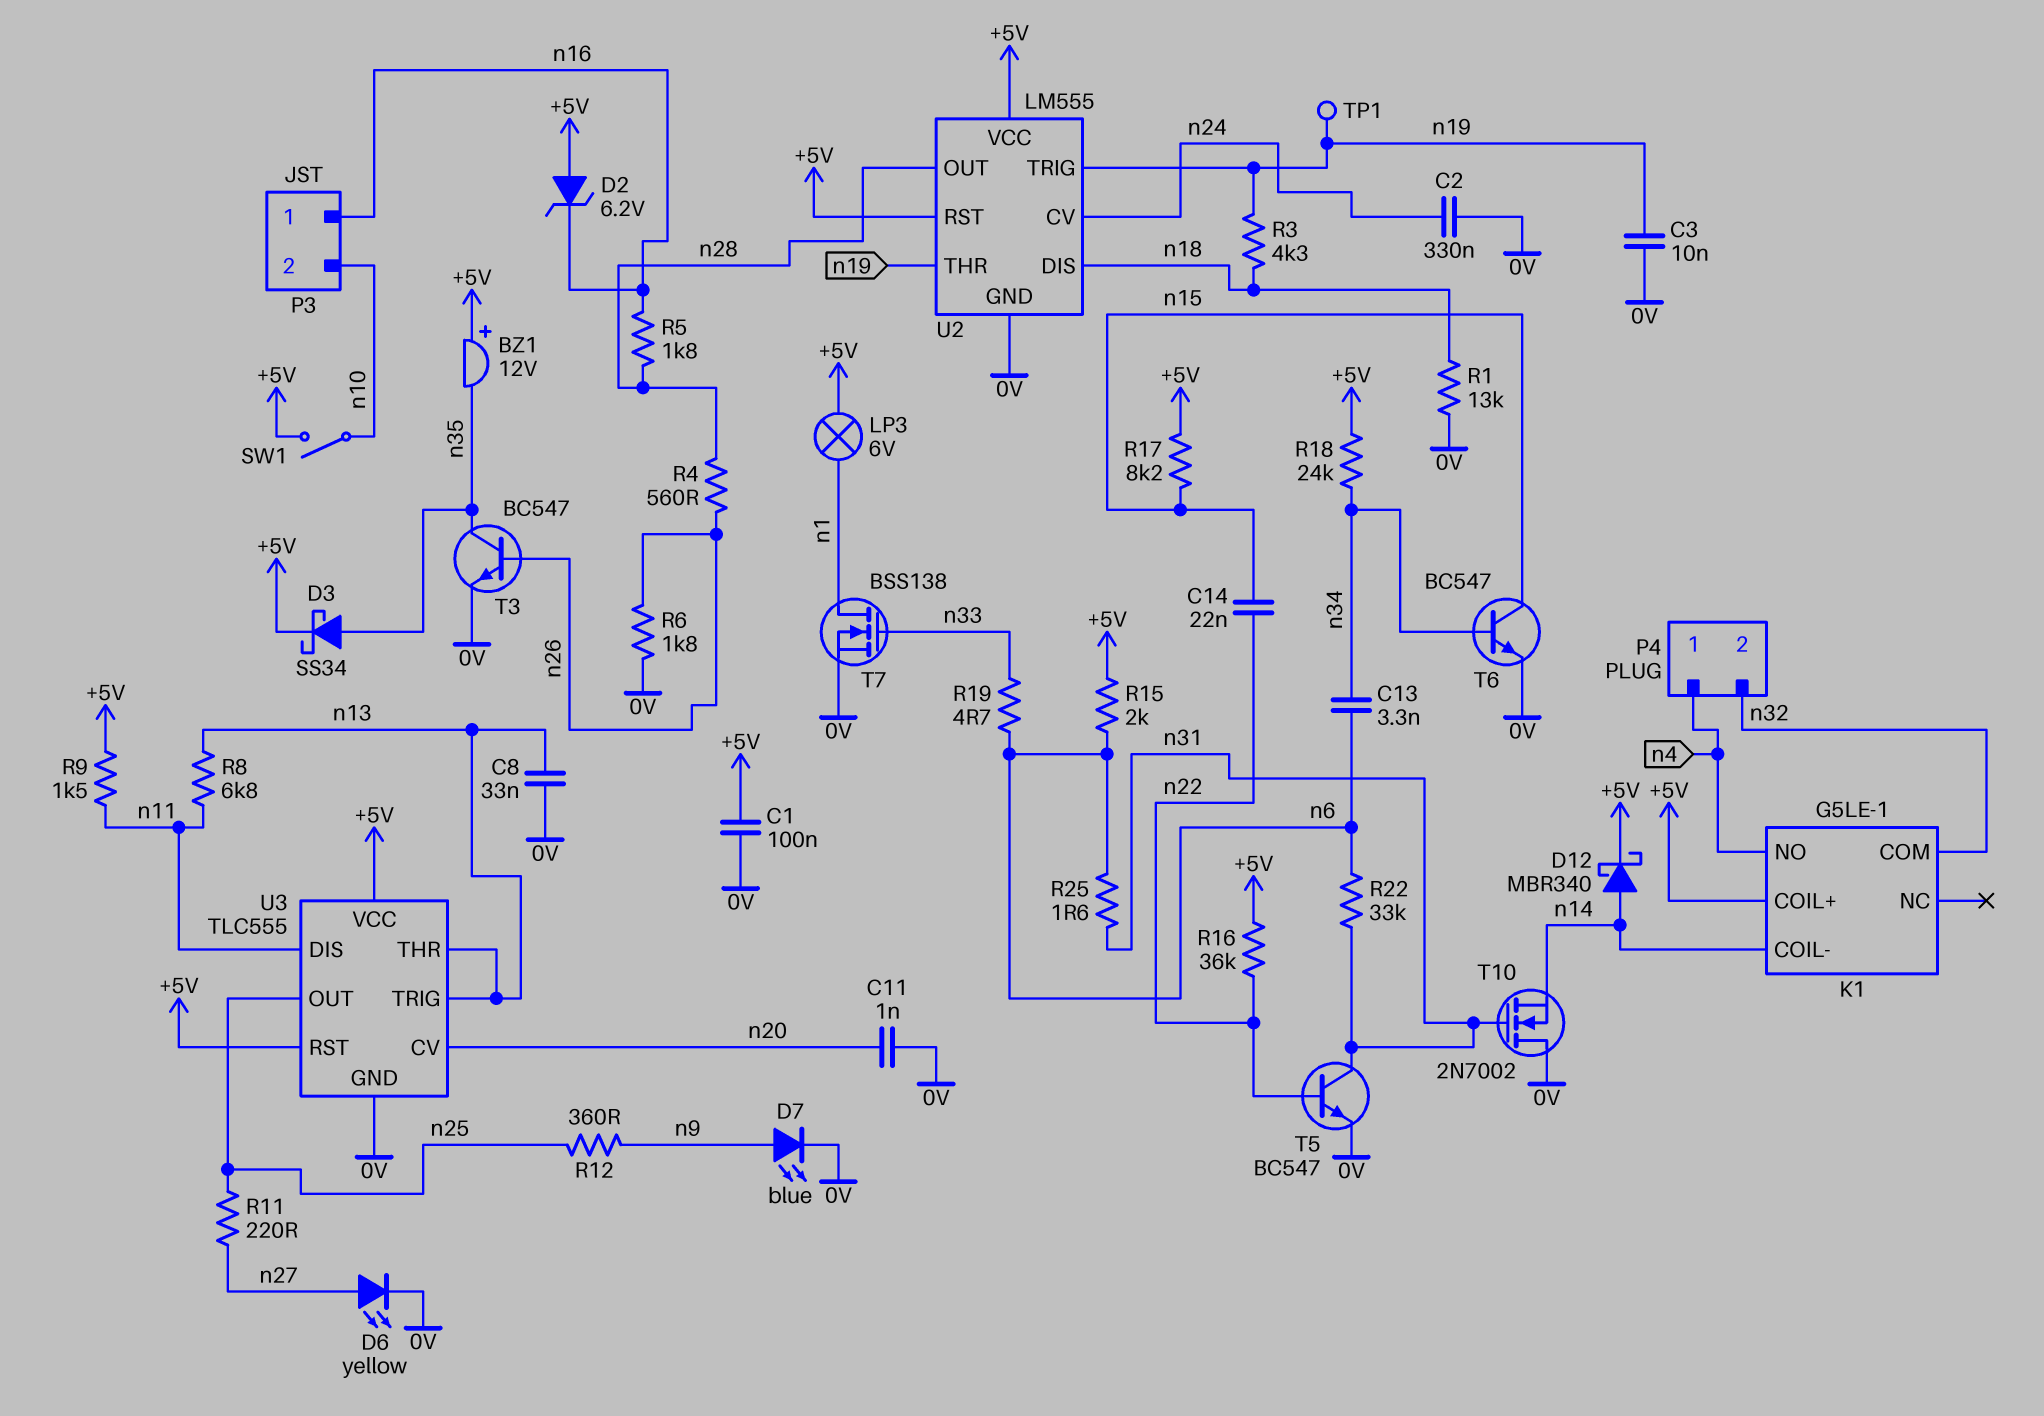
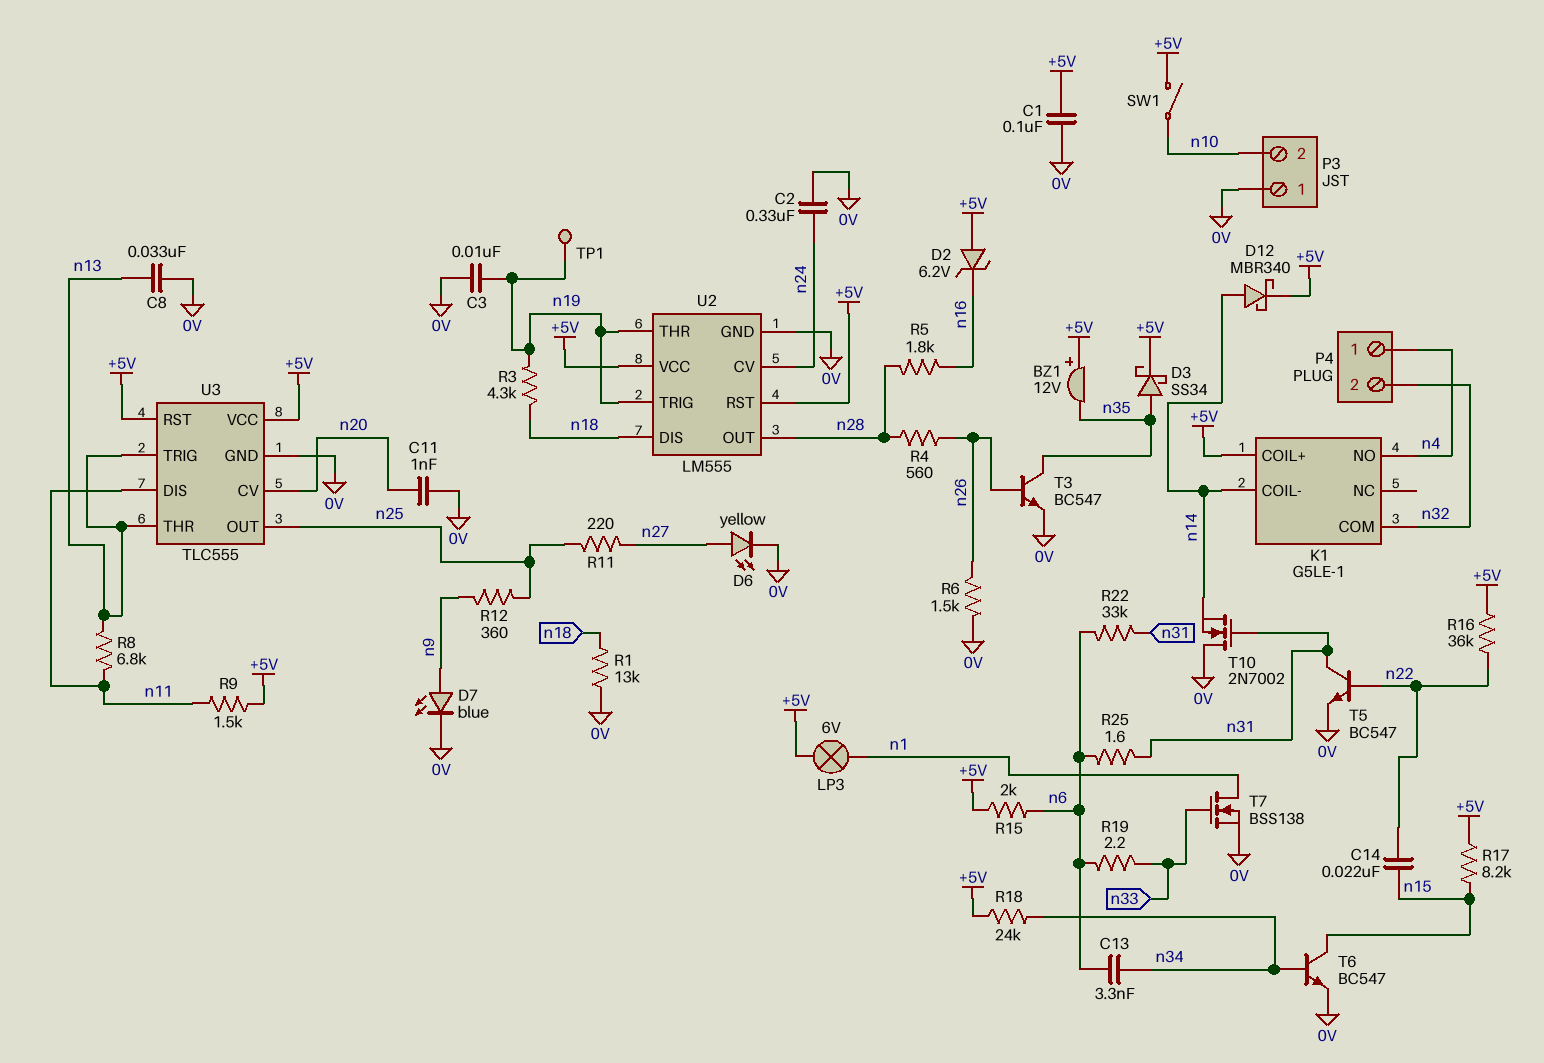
P3 pin 1: n16 -> 0V
R6: 1.8k (0V, n26) -> 1.5k (0V, n26)
R19: 4.7 (n6, n33) -> 2.2 (n6, n33)

